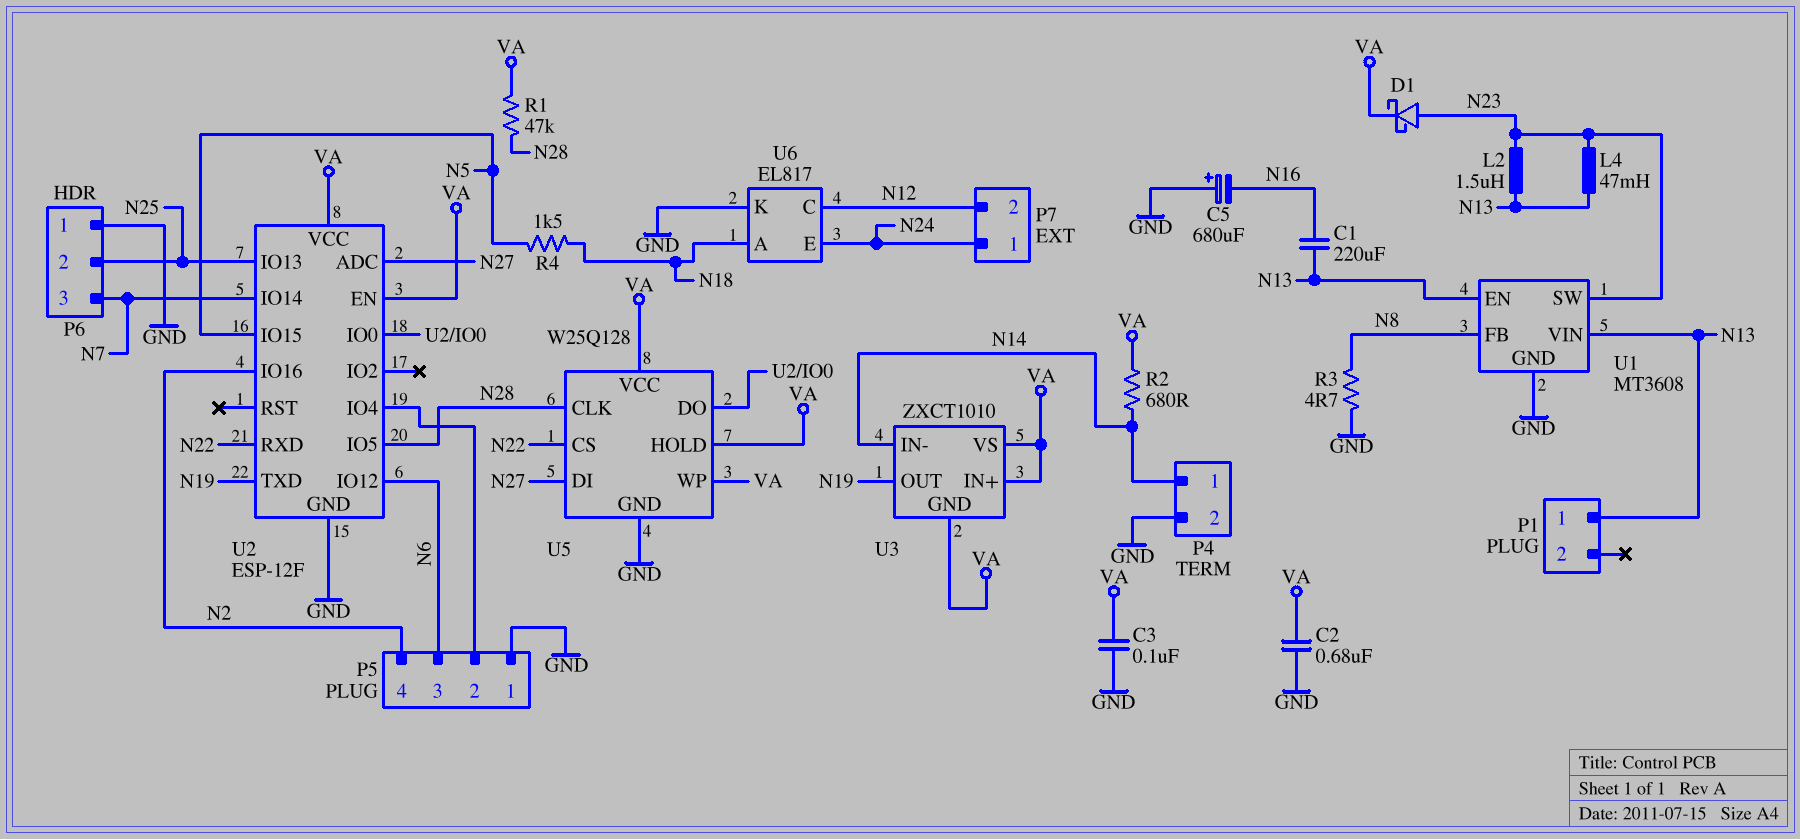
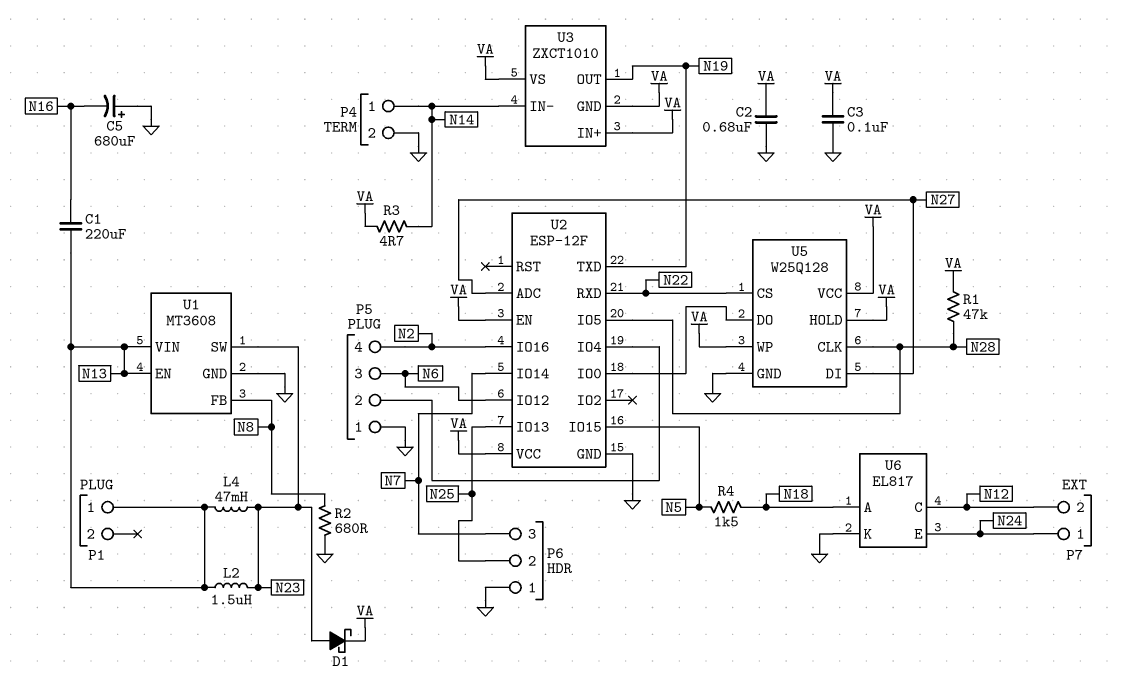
R2: 680 (N14, VA) -> 680 (GND, N8)
R3: 4.7 (GND, N8) -> 4.7 (N14, VA)

